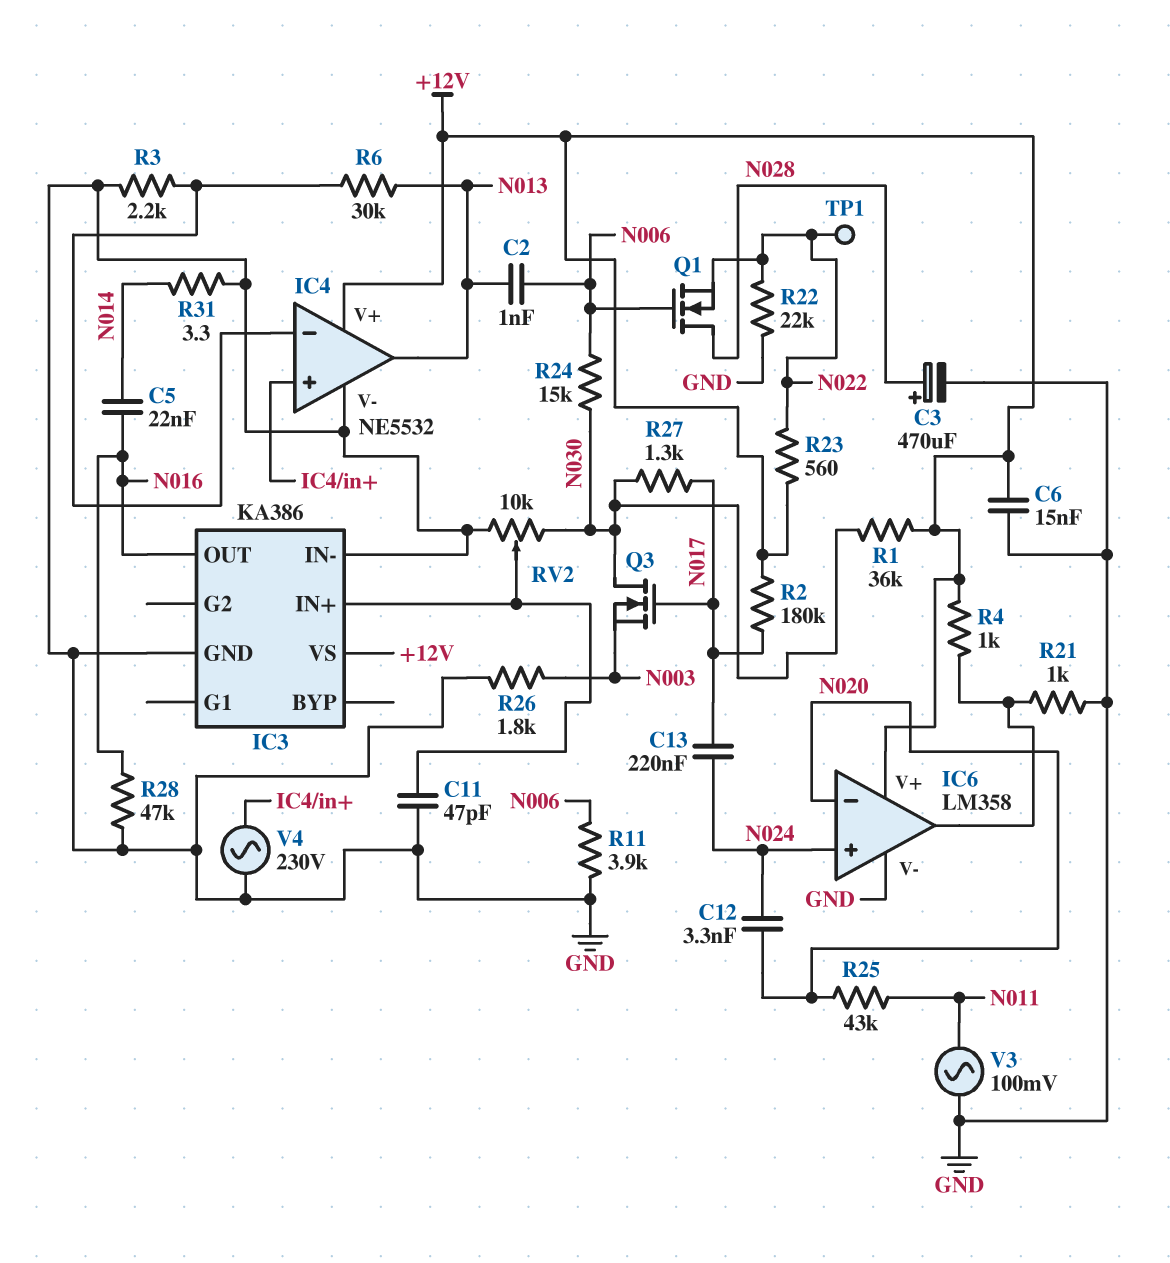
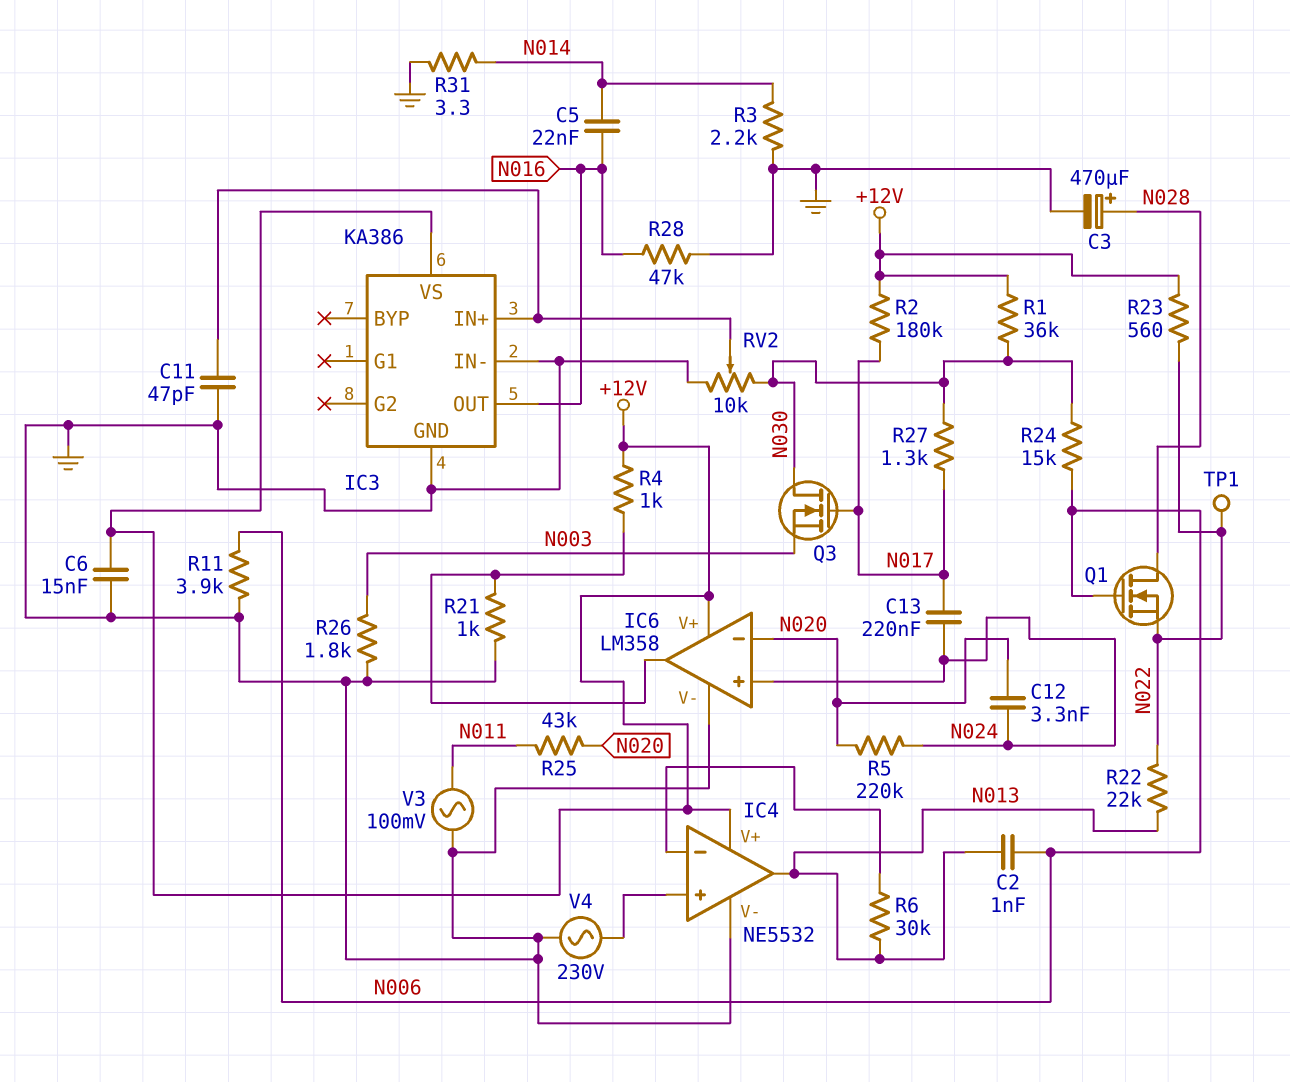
R3: 2.2k (GND, IC4/in-) -> 2.2k (GND, N014)
R5: none -> 220k (N020, N024)
R22: 22k (GND, N022) -> 22k (N013, N022)

